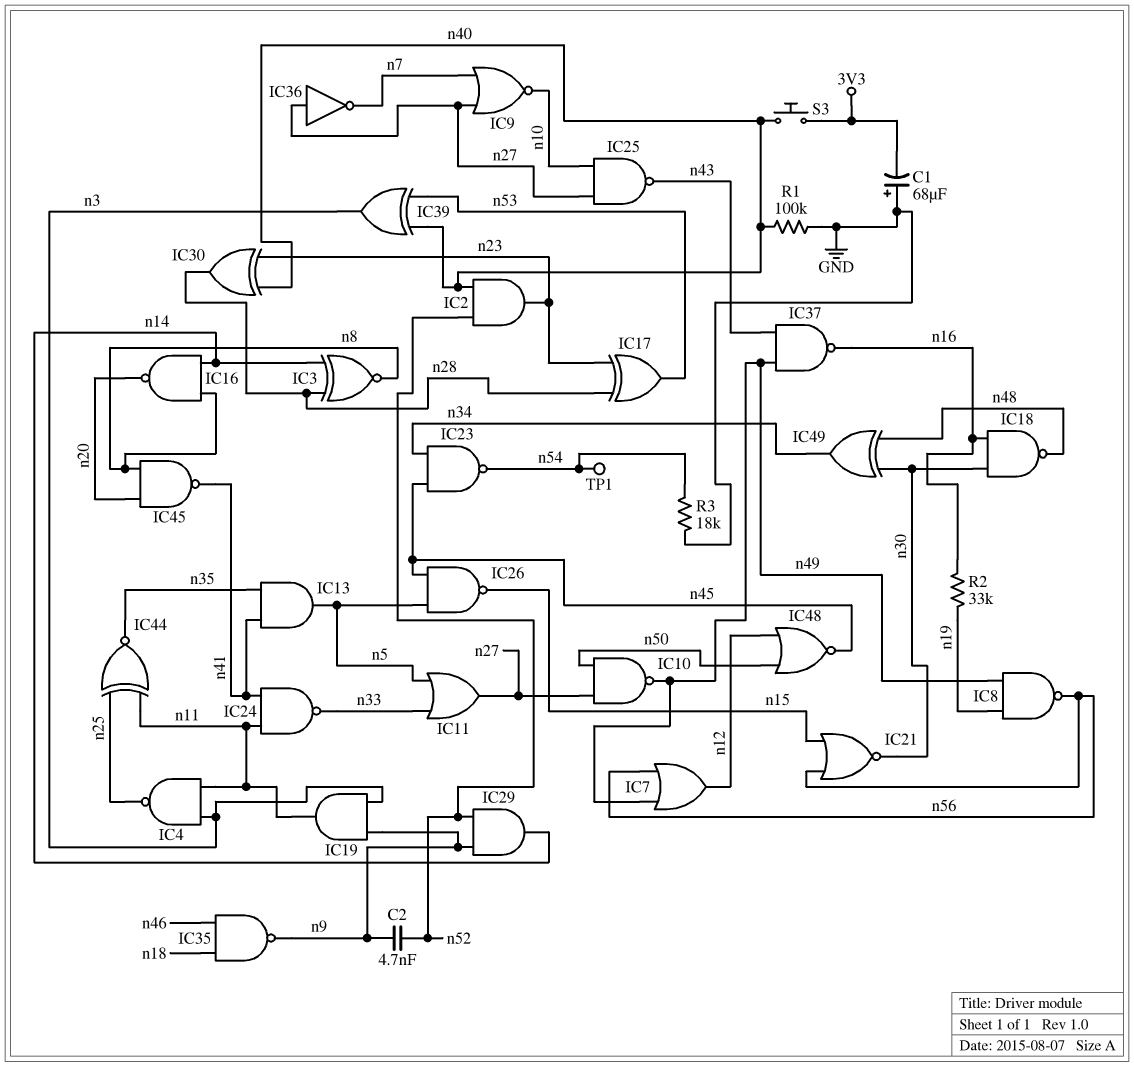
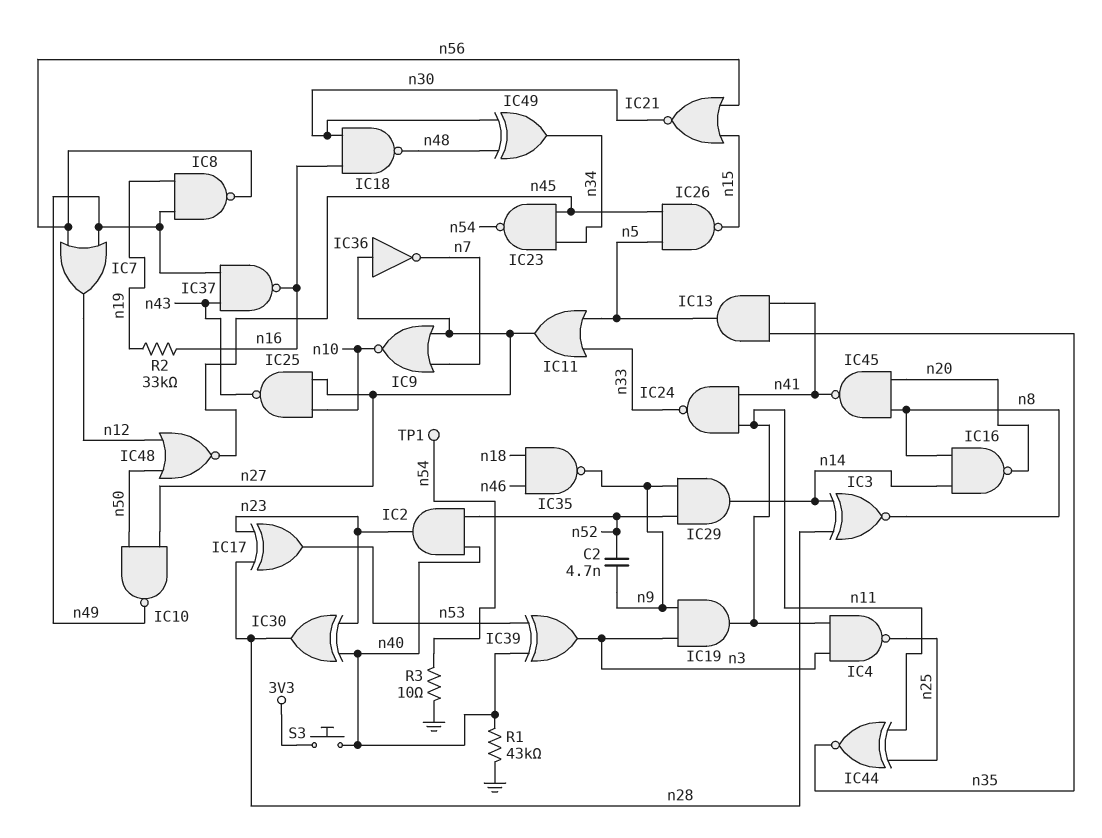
C1: 68uF (plus GND, minus 3V3) -> none
R1: 100k (GND, n40) -> 43k (GND, n40)
R3: 18k (GND, n54) -> 10 (GND, n54)

